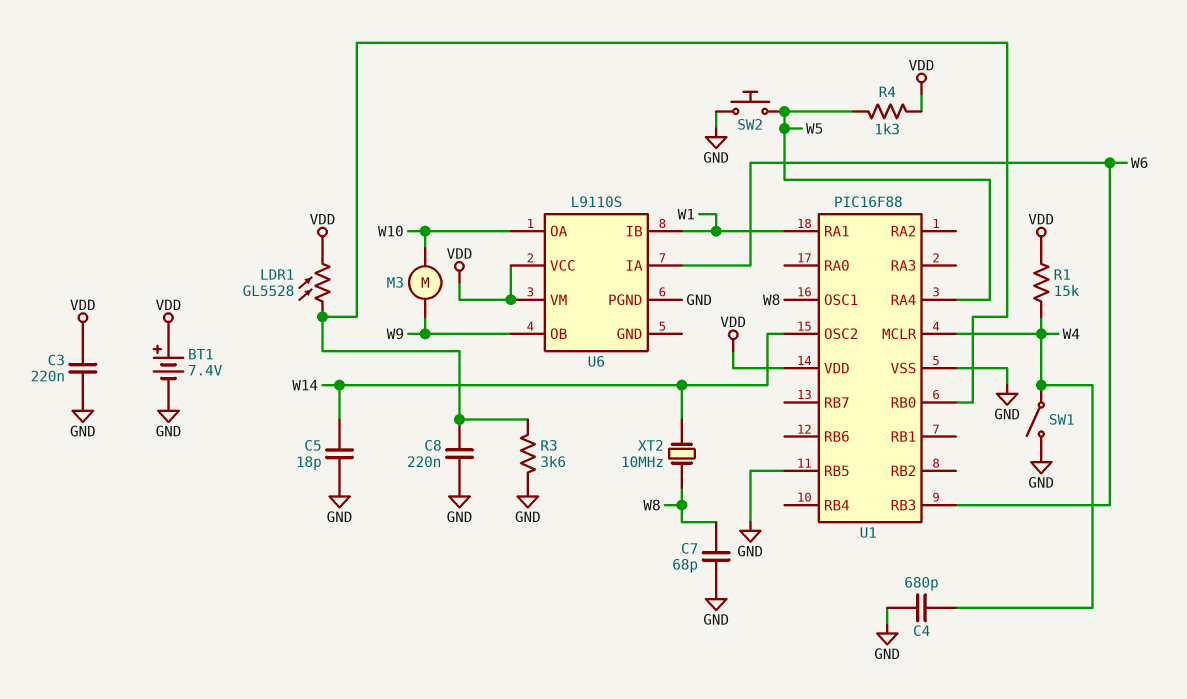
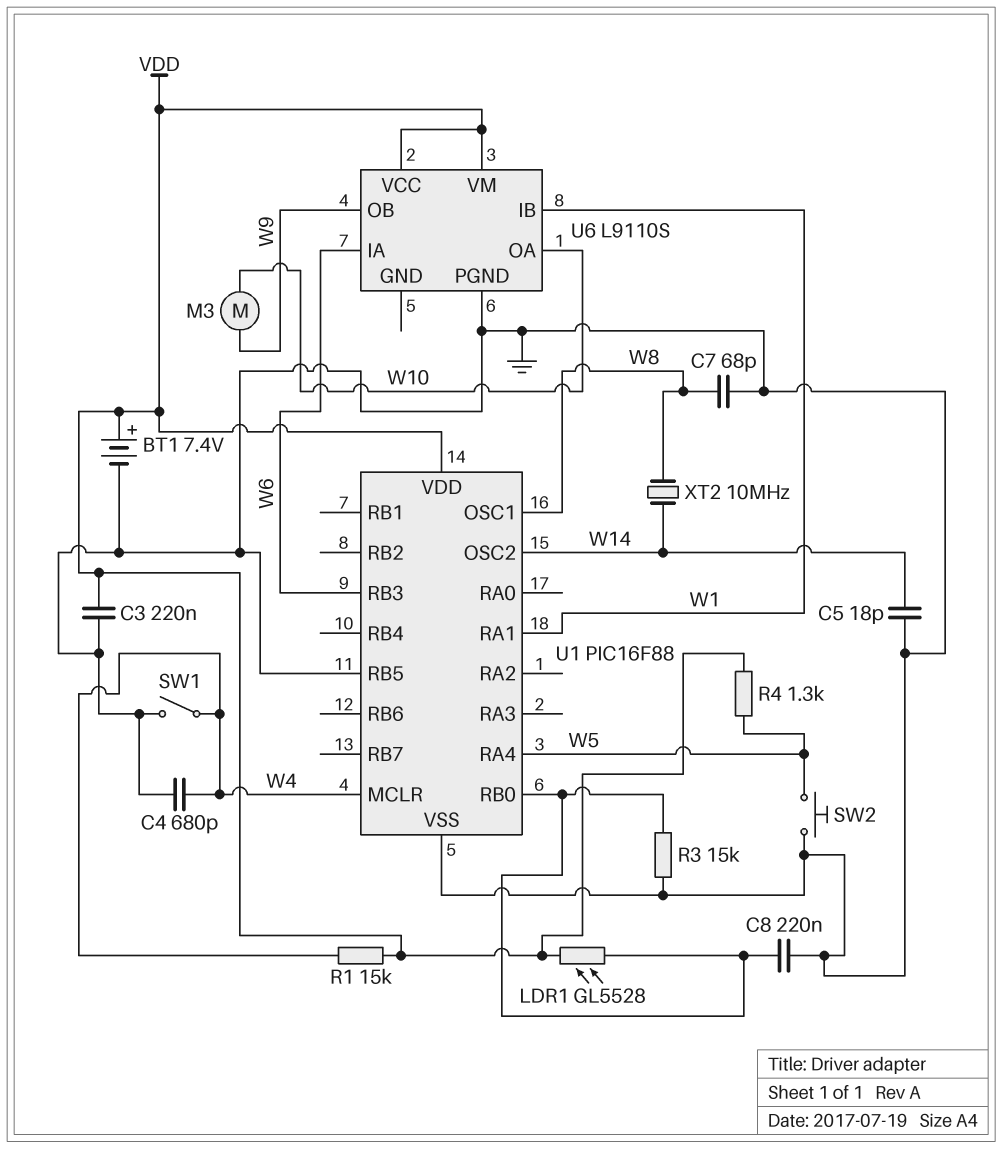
R3: 3.6k (GND, U1/RB0) -> 15k (GND, U1/RB0)

